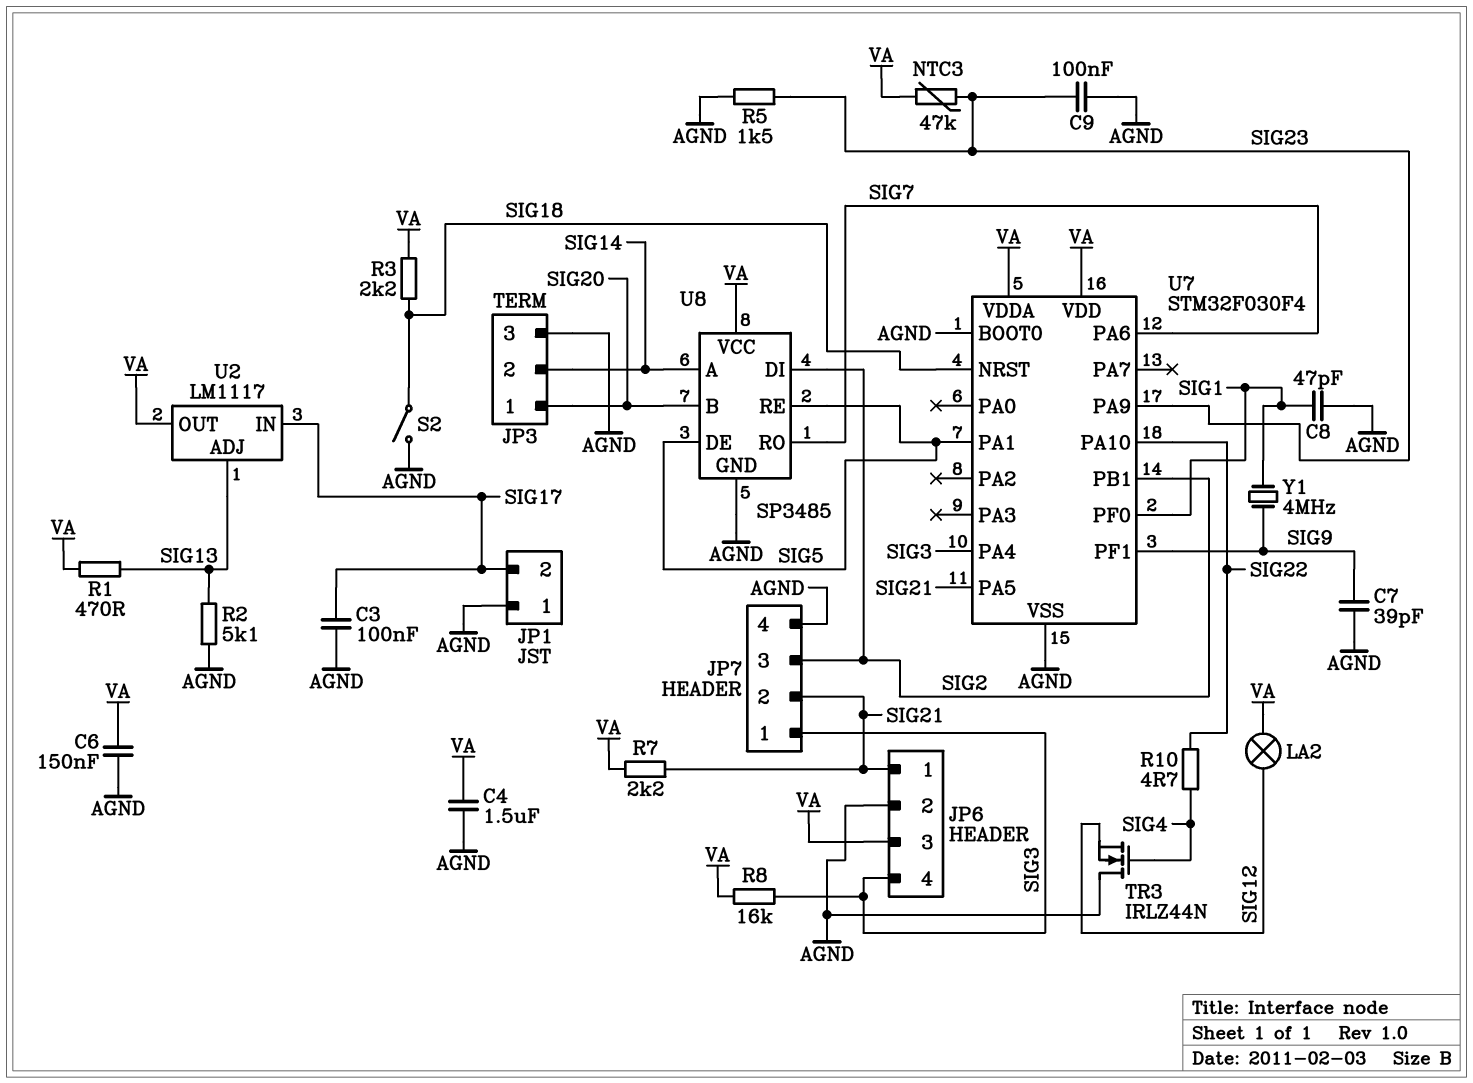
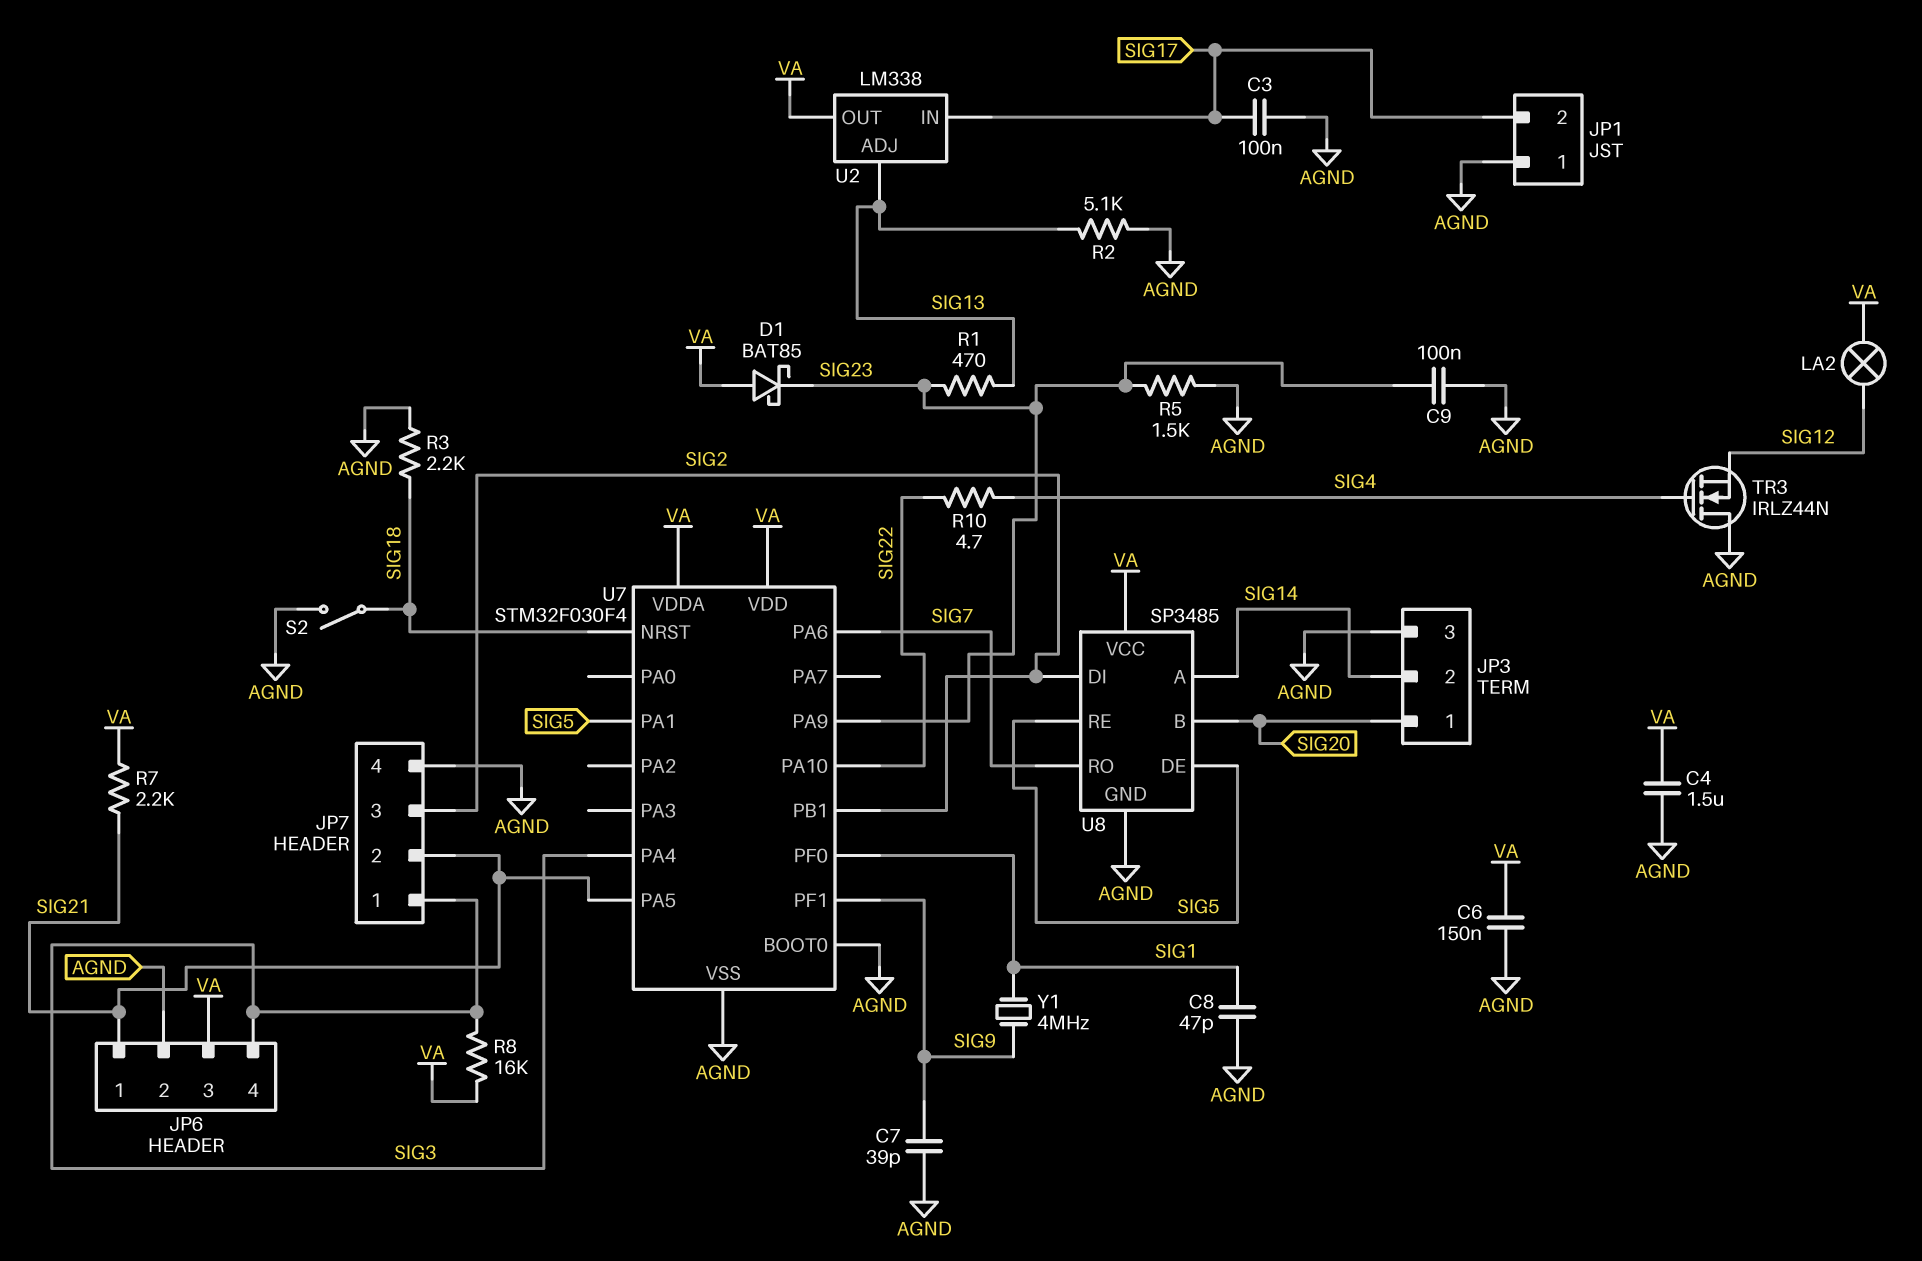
D1: none -> schottky BAT85 (A VA, K SIG23)
NTC3: 47k (SIG23, VA) -> none
R1: 470 (SIG13, VA) -> 470 (SIG13, SIG23)
R3: 2.2k (SIG18, VA) -> 2.2k (AGND, SIG18)
U2: LM1117 -> LM338

